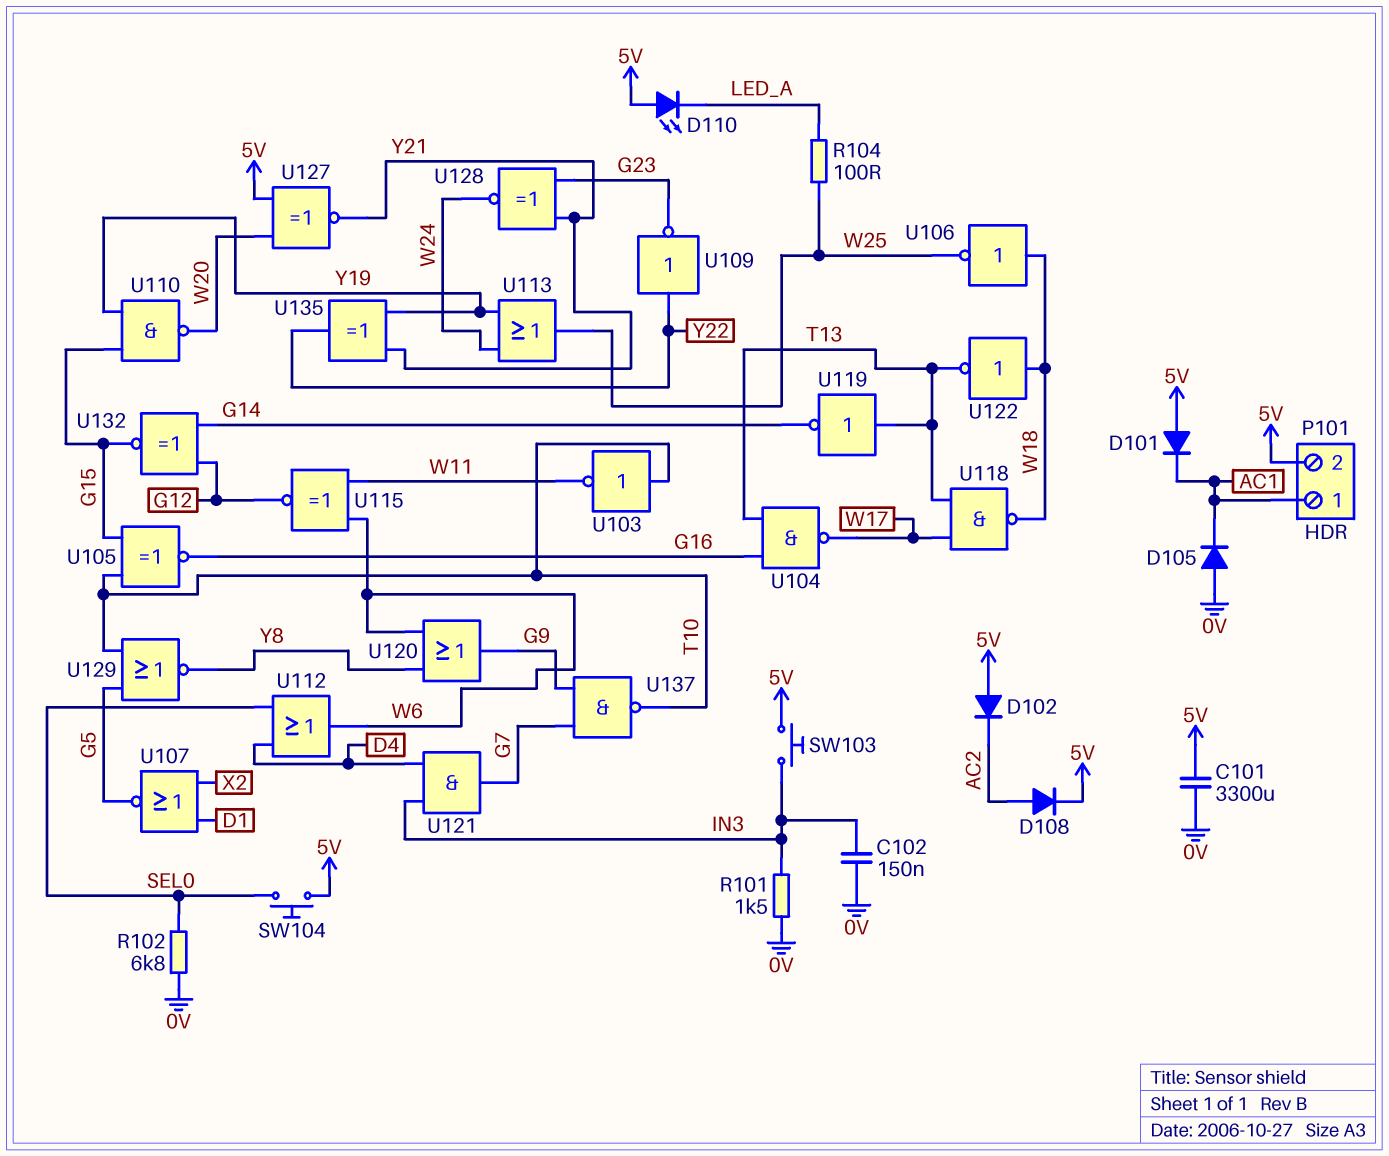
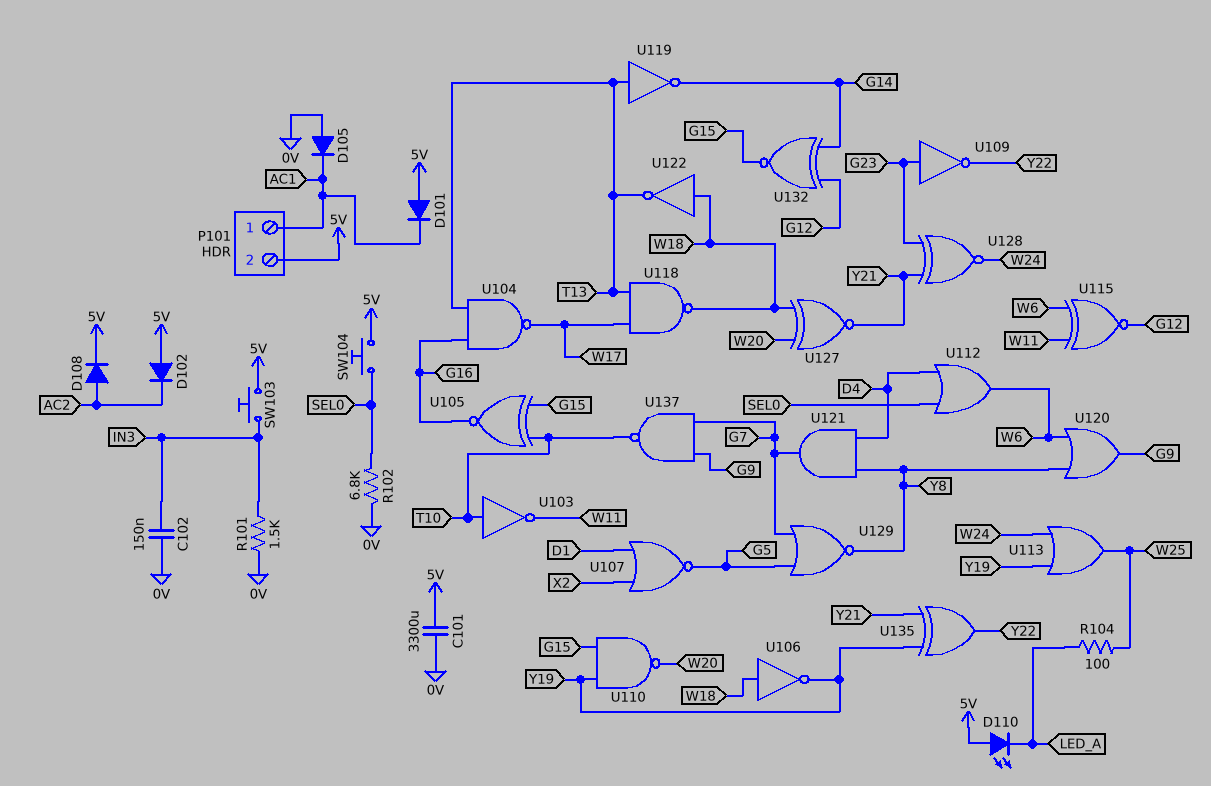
U106: NOT (in W18, out W25) -> NOT (in W18, out Y19)
U109: NOT (in Y22, out G23) -> NOT (in G23, out Y22)
U121: AND (in D4, in IN3, out G7) -> AND (in D4, in Y8, out G7)
U127: XNOR (in 5V, in W20, out Y21) -> XNOR (in W18, in W20, out Y21)
U129: NOR (in G5, in T10, out Y8) -> NOR (in G5, in G7, out Y8)

